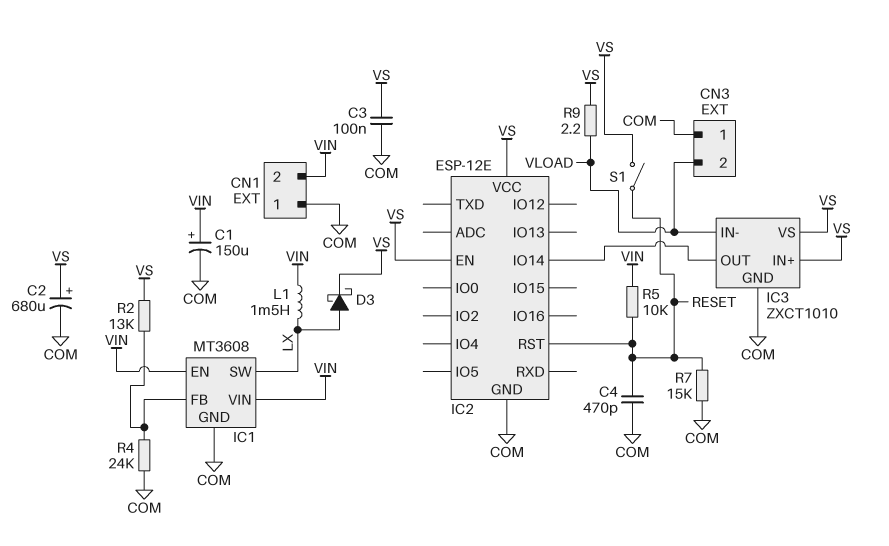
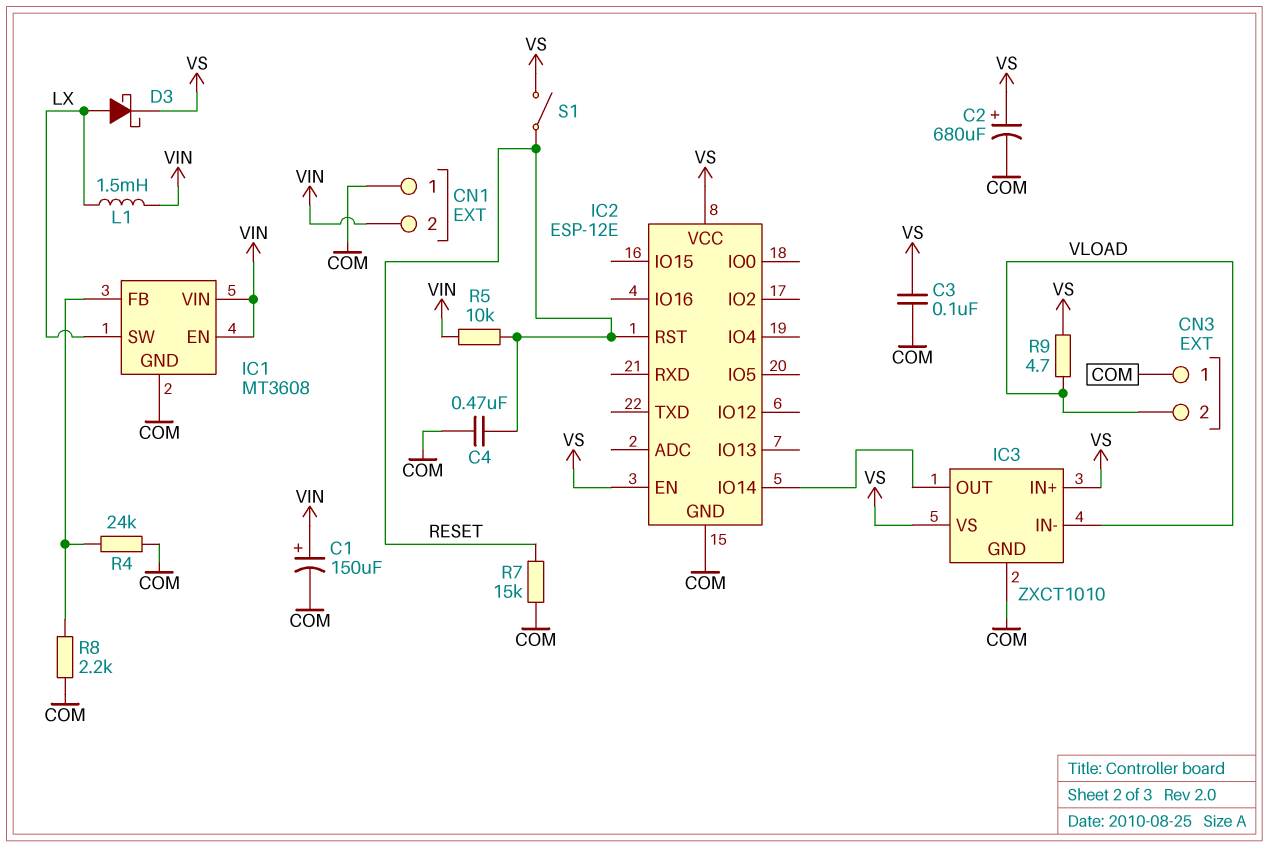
C4: 470pF (COM, RESET) -> 470nF (COM, RESET)
R2: 13k (IC1/FB, VS) -> none
R8: none -> 2.2k (COM, IC1/FB)
R9: 2.2 (VLOAD, VS) -> 4.7 (VLOAD, VS)

